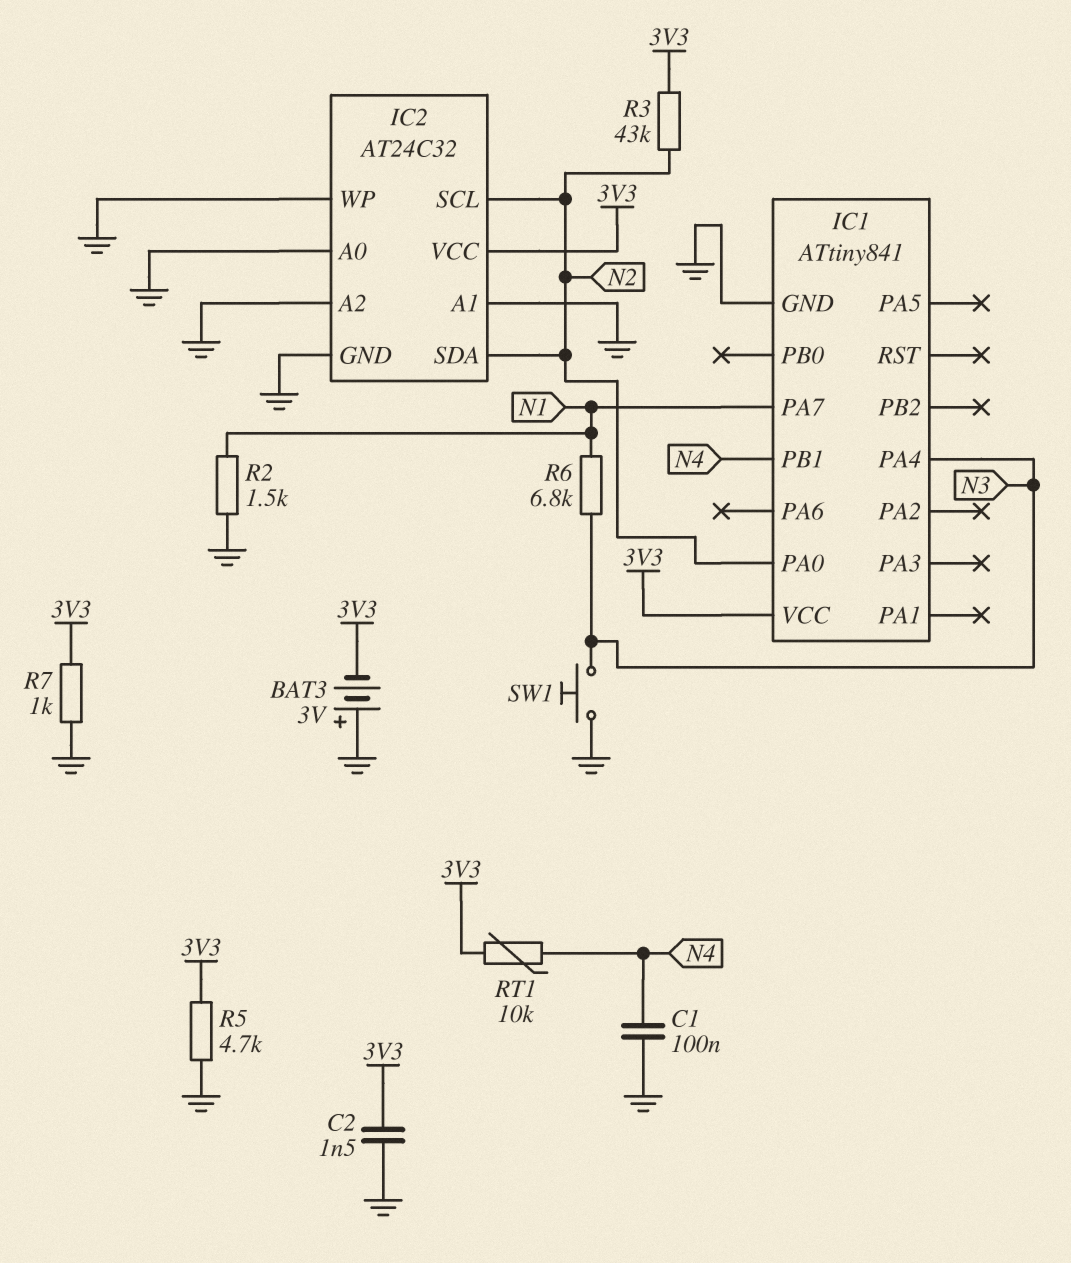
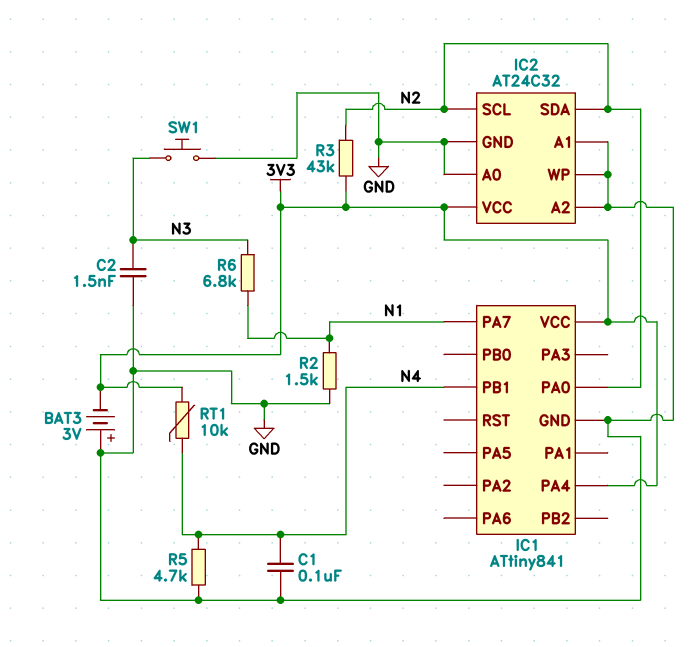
C2: 1.5nF (3V3, GND) -> 1.5nF (GND, N3)
IC1 pin PA4: N3 -> 3V3
R5: 4.7k (3V3, GND) -> 4.7k (GND, N4)
R7: 1k (3V3, GND) -> none

